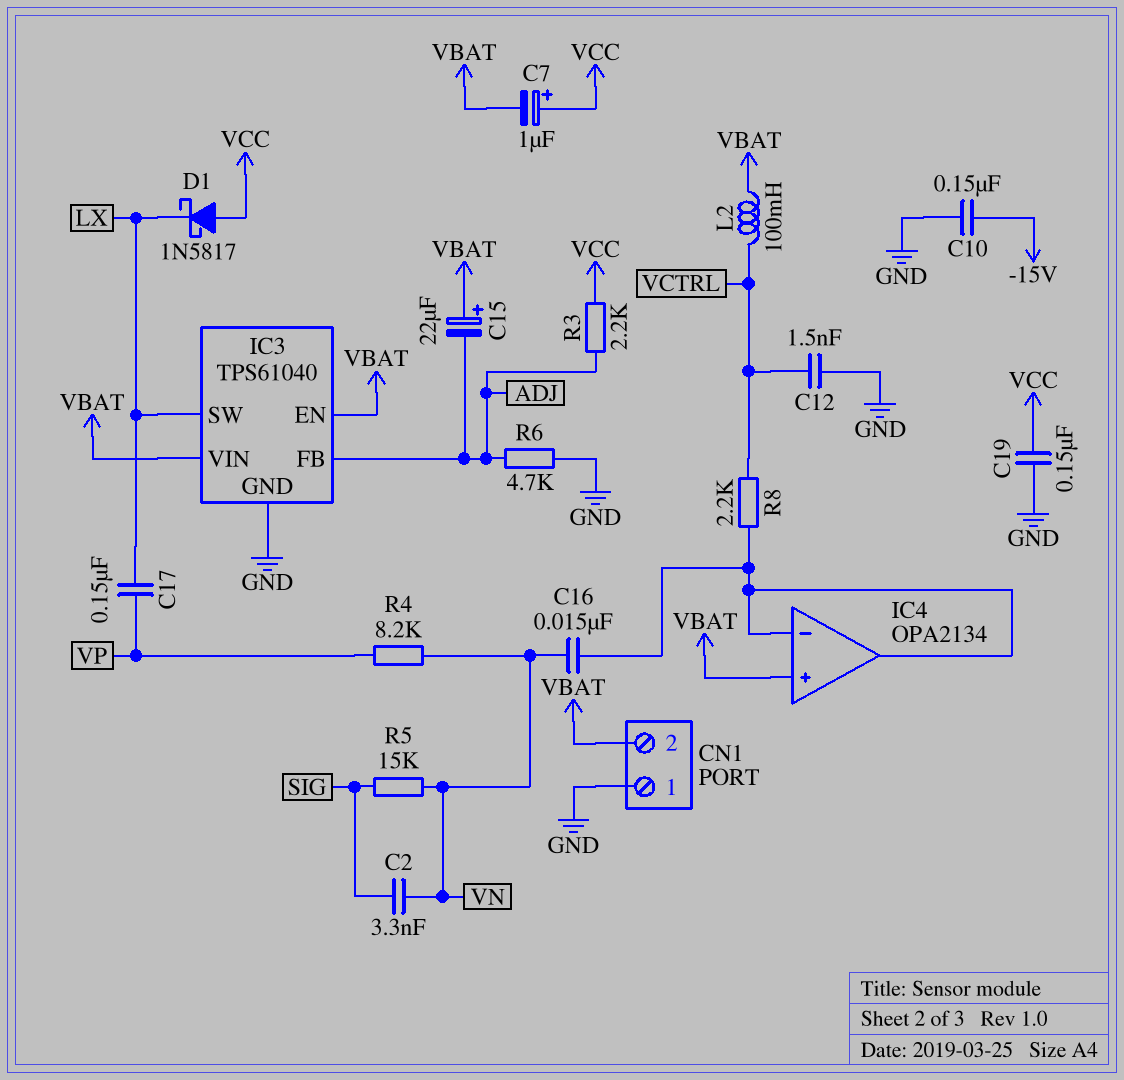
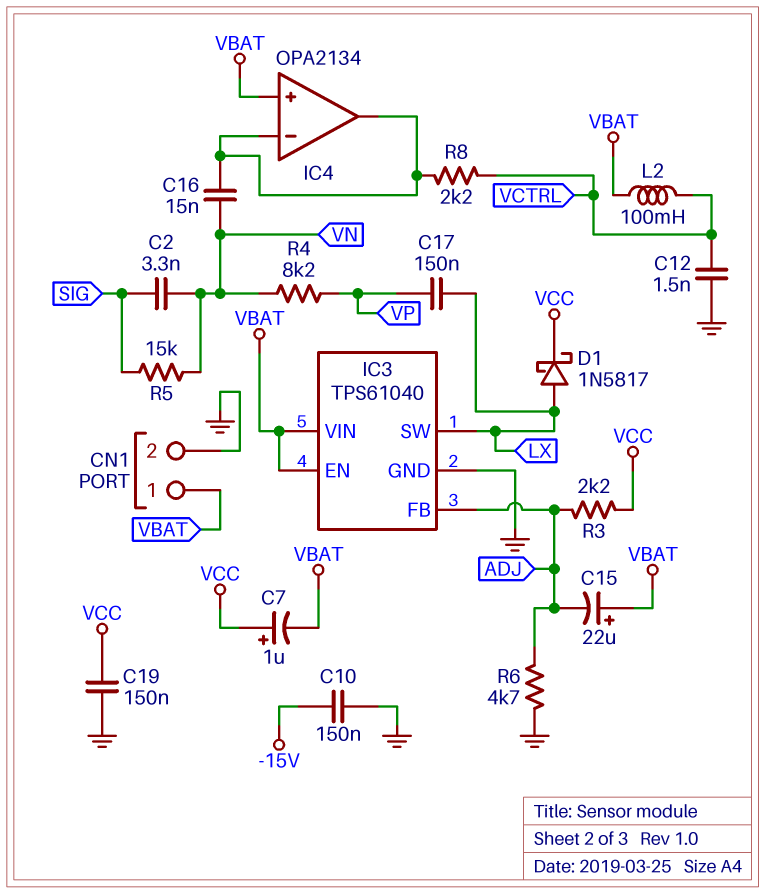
CN1 pin 1: GND -> VBAT
CN1 pin 2: VBAT -> GND
D1: schottky 1N5817 (A VCC, K LX) -> schottky 1N5817 (A LX, K VCC)

